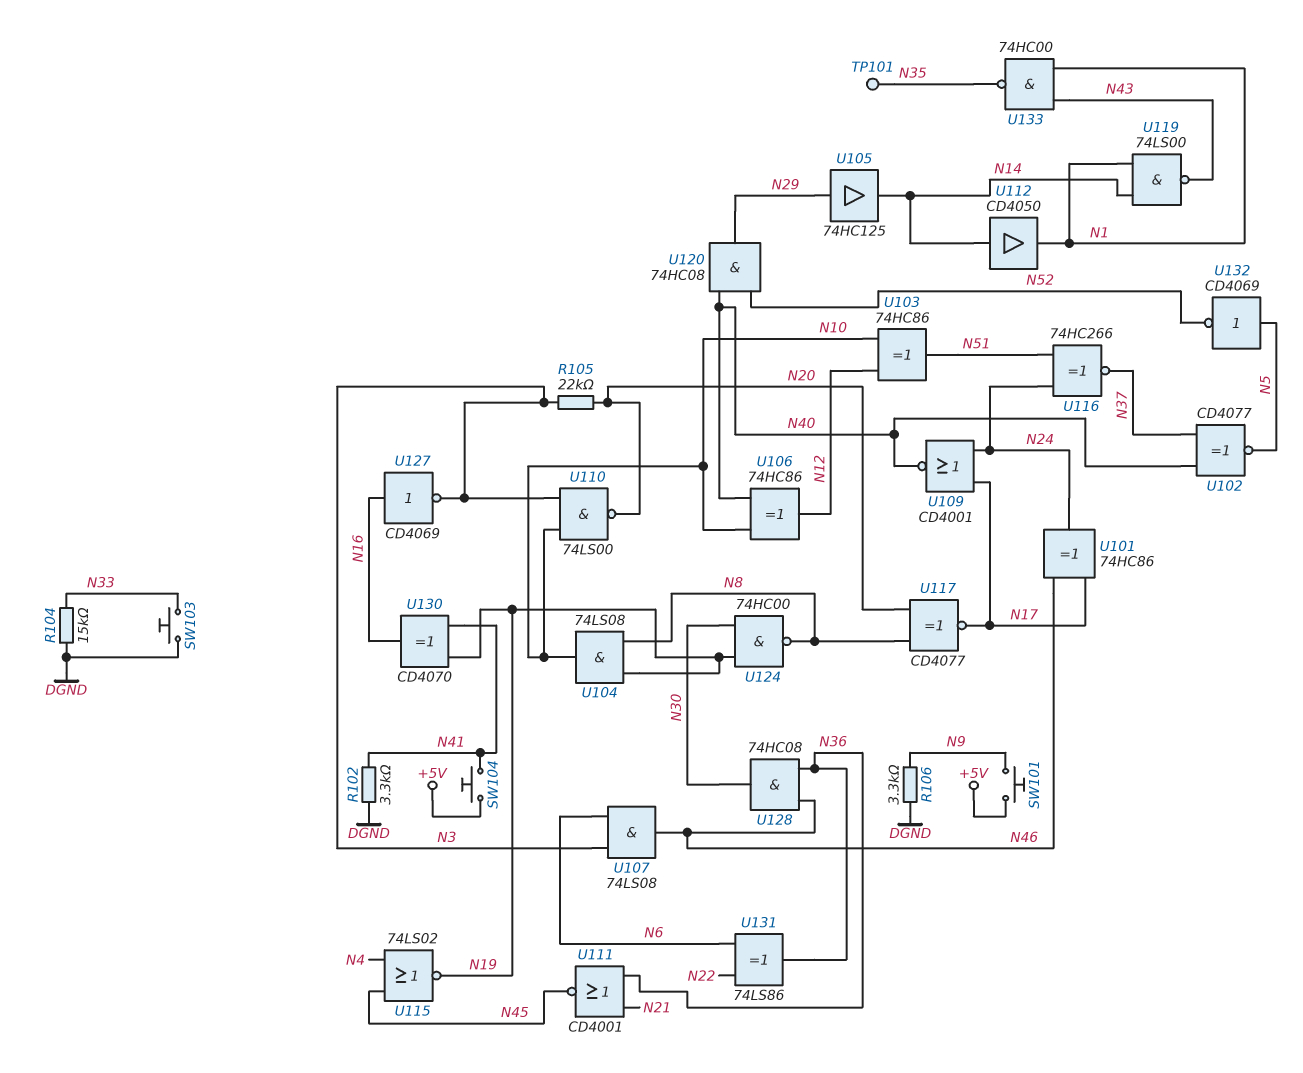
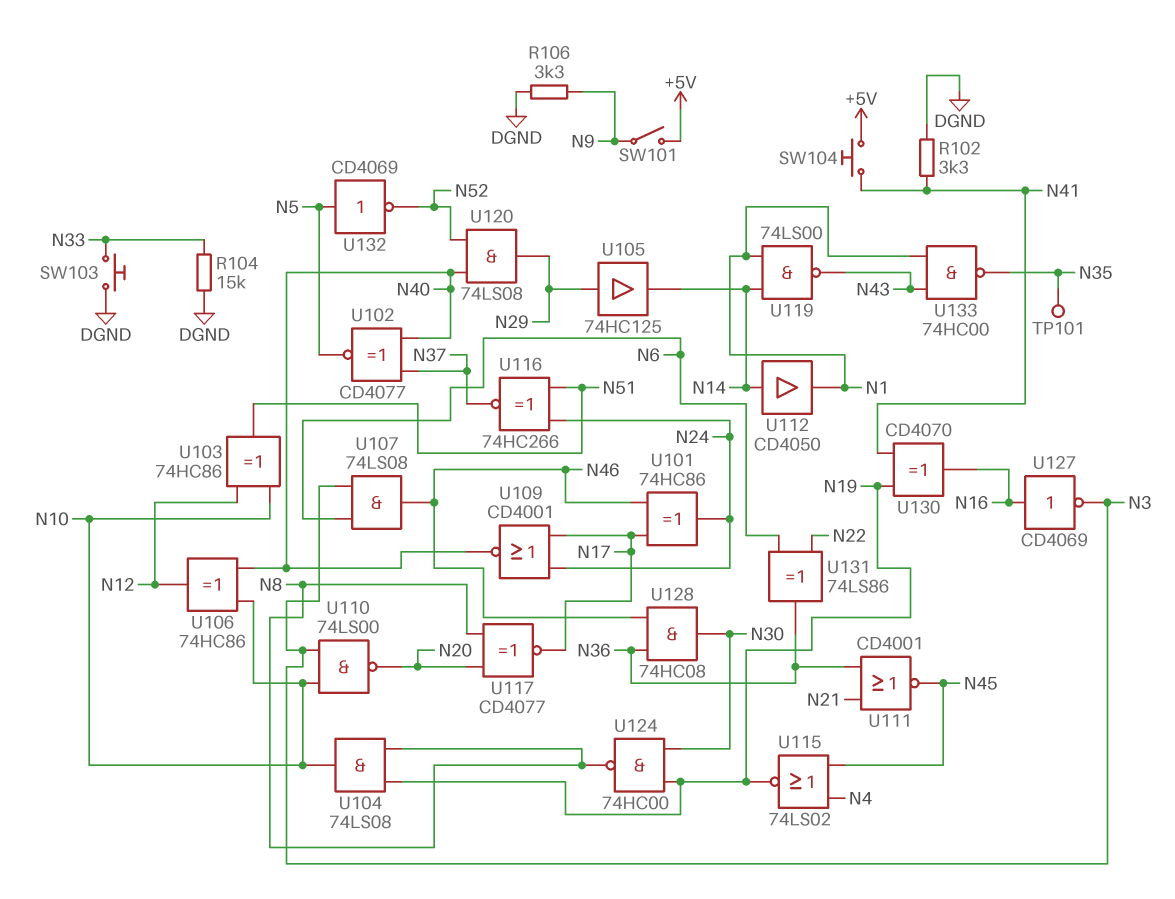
R105: 22k (N3, N20) -> none
SW101: button (+5V, N9) -> switch (+5V, N9)
U120: AND 74HC08 (in N40, in N52, out N29) -> AND 74LS08 (in N40, in N52, out N29)

